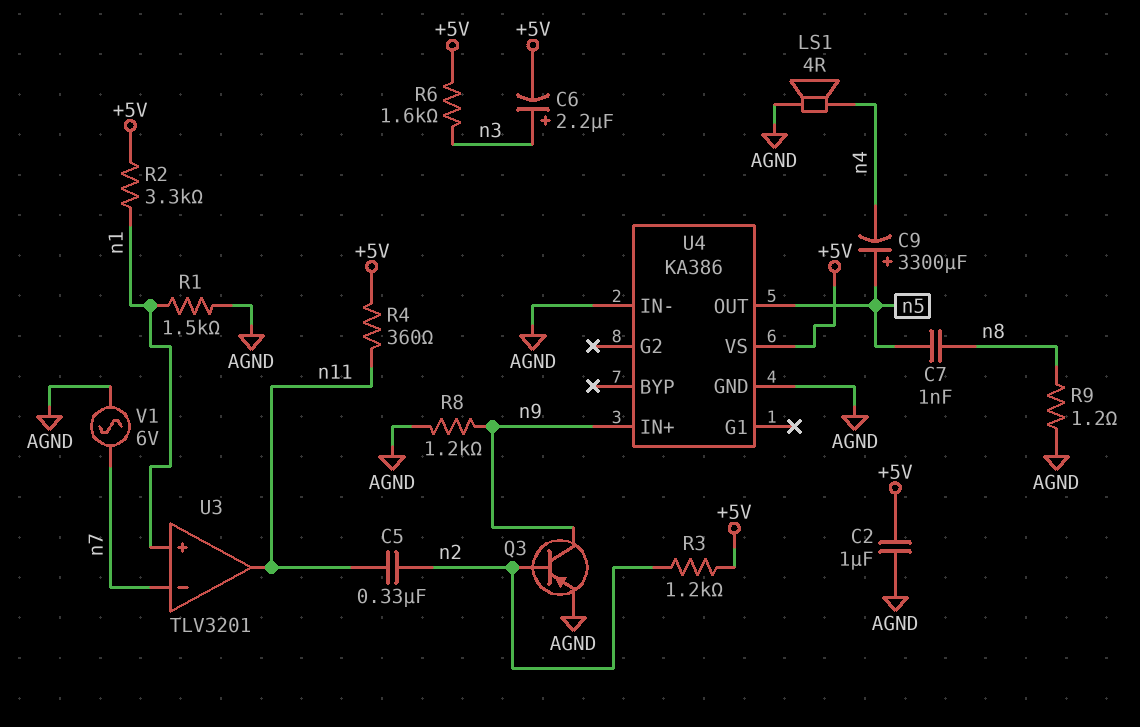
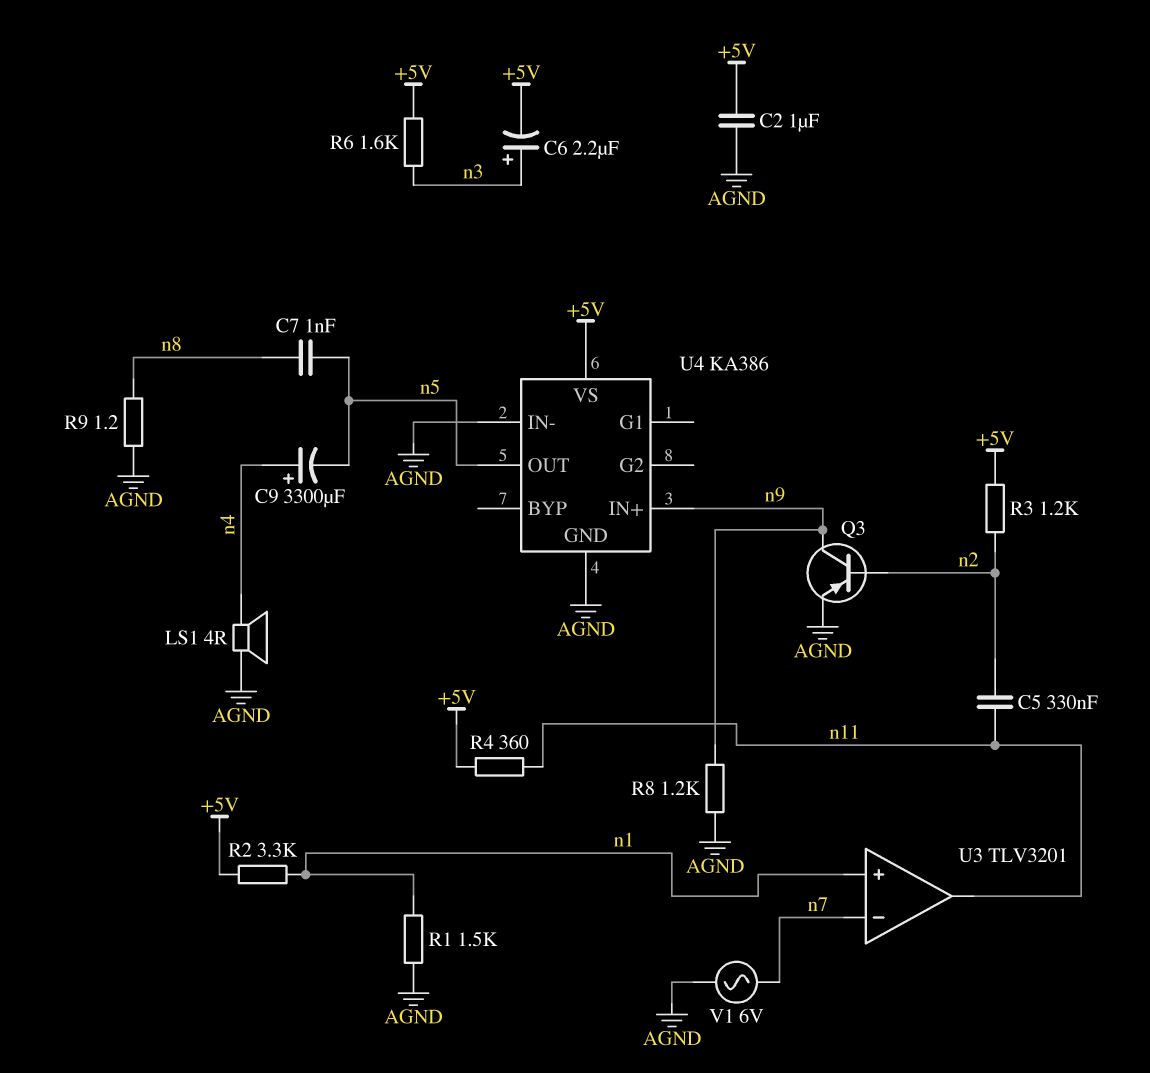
C9: 3300uF (plus n5, minus n4) -> 3300uF (plus n4, minus n5)

